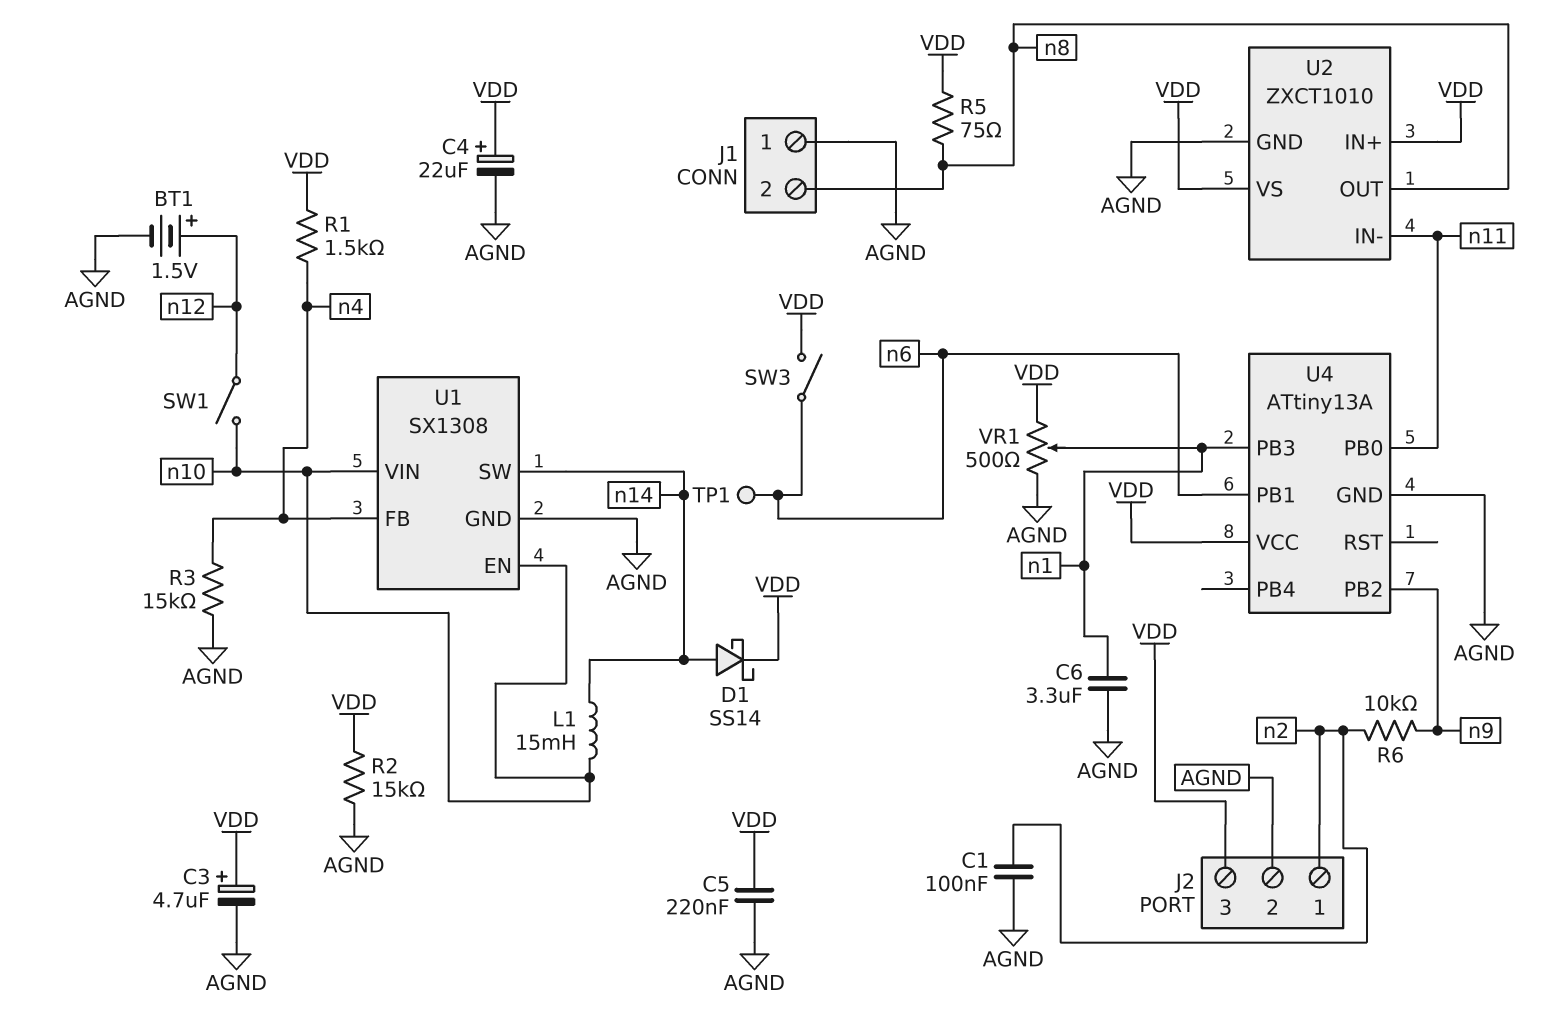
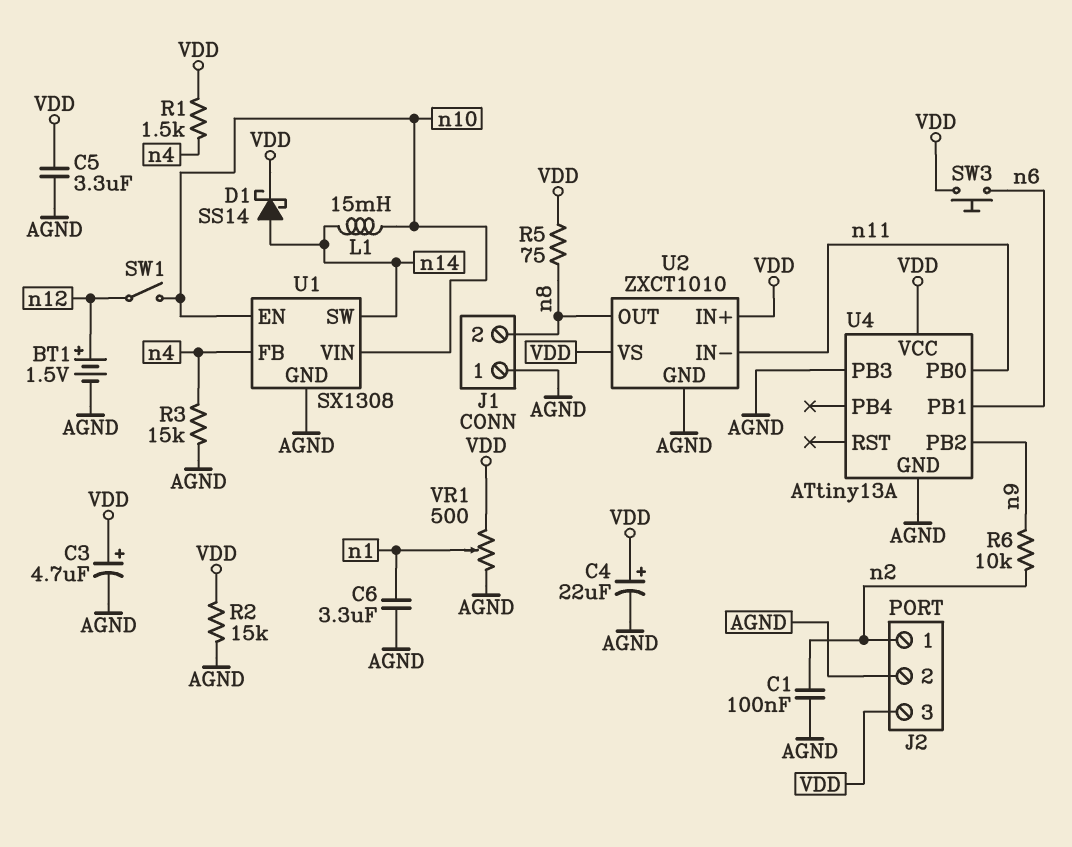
C5: 220nF (AGND, VDD) -> 3.3uF (AGND, VDD)
SW3: switch (VDD, n6) -> button (VDD, n6)
TP1: test point (n6) -> none
U4 pin PB3: n1 -> AGND

